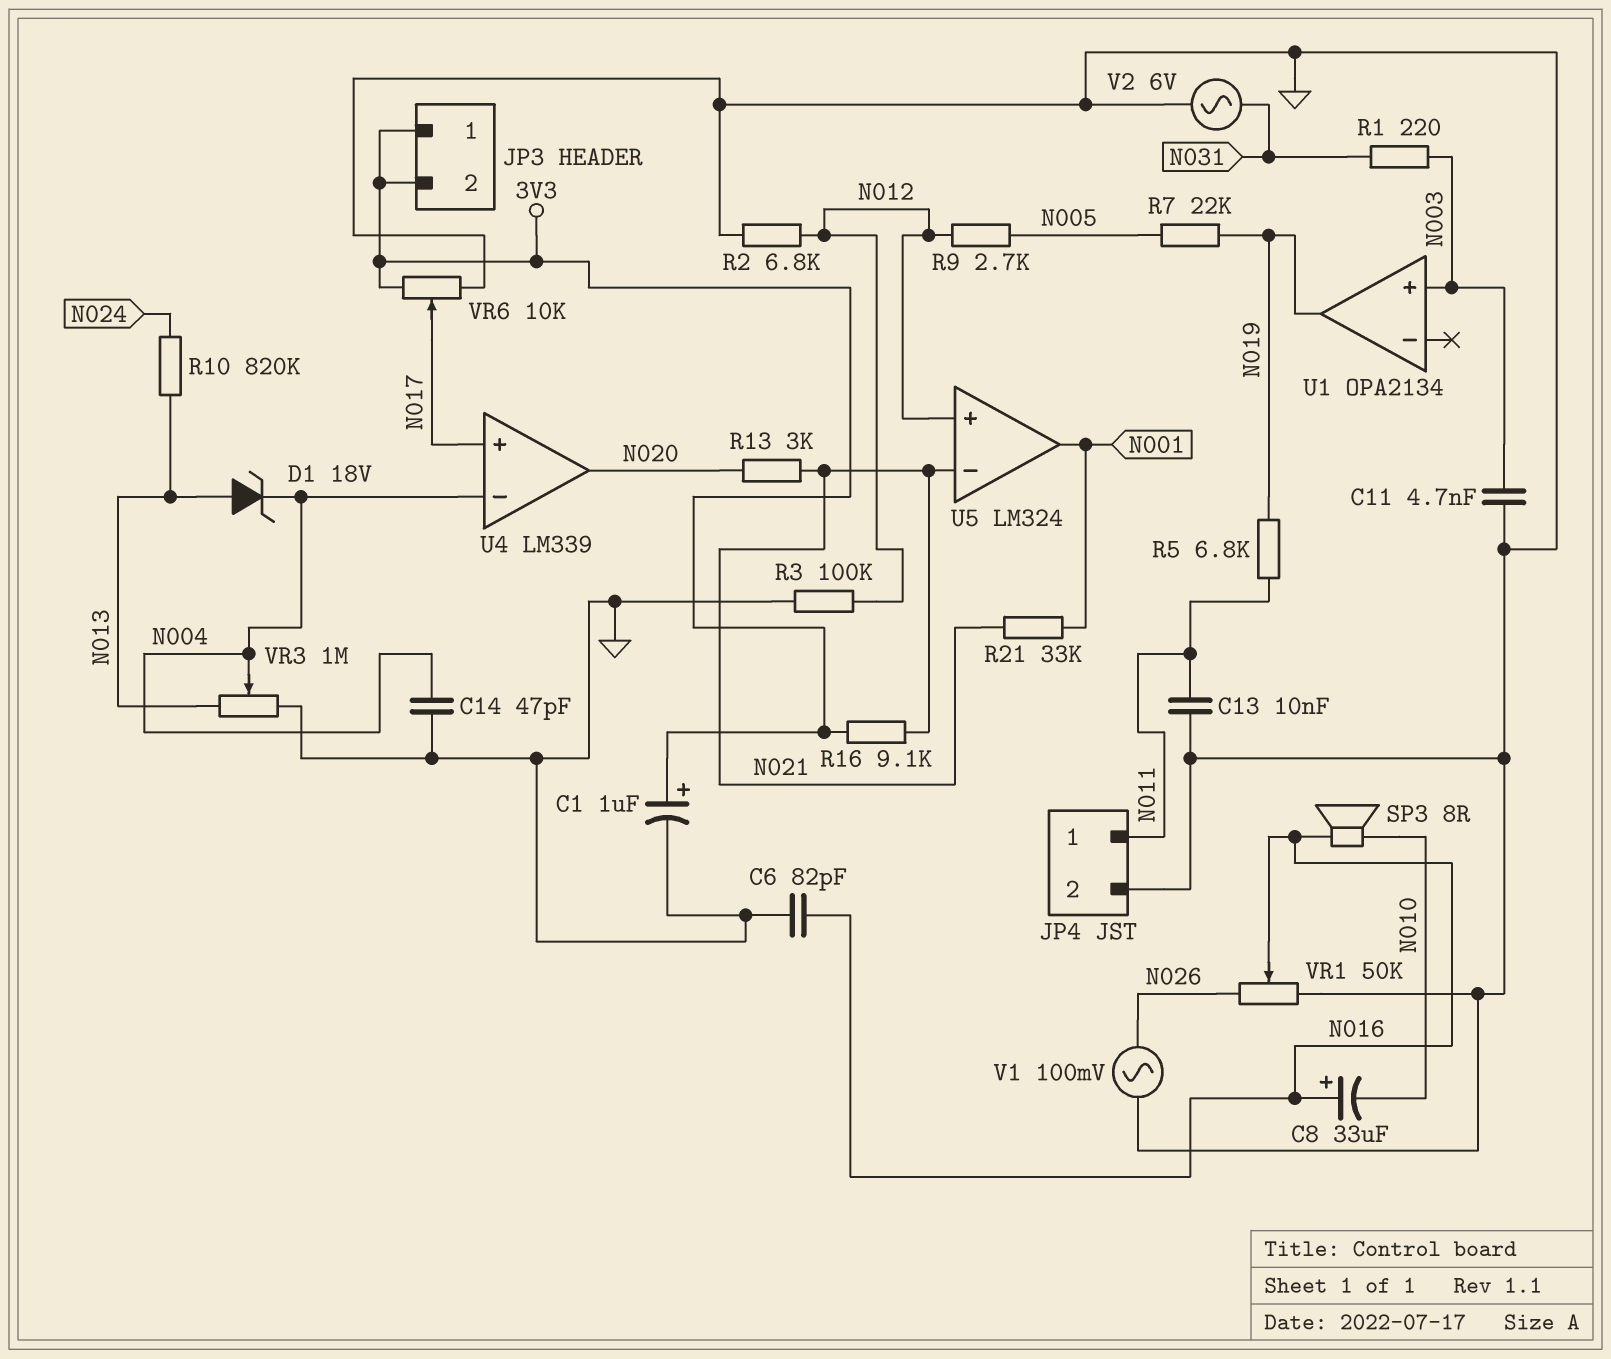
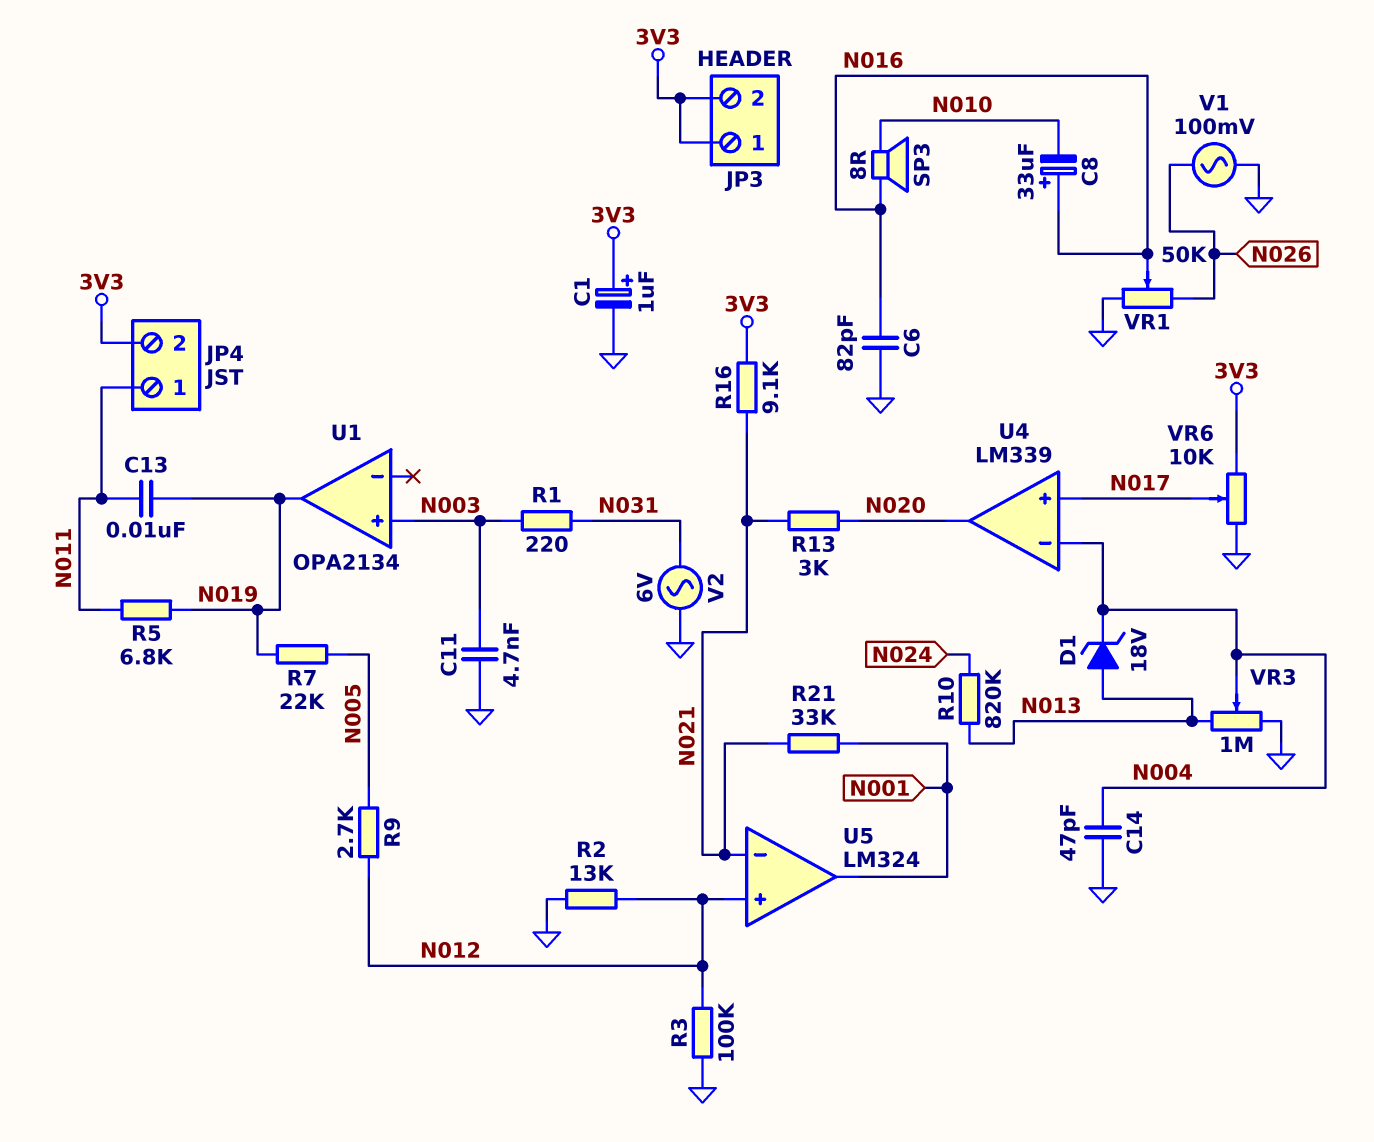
C13: 10nF (GND, N011) -> 10nF (N011, N019)
JP4 pin 2: GND -> 3V3
R2: 6.8k (GND, N012) -> 13k (GND, N012)

